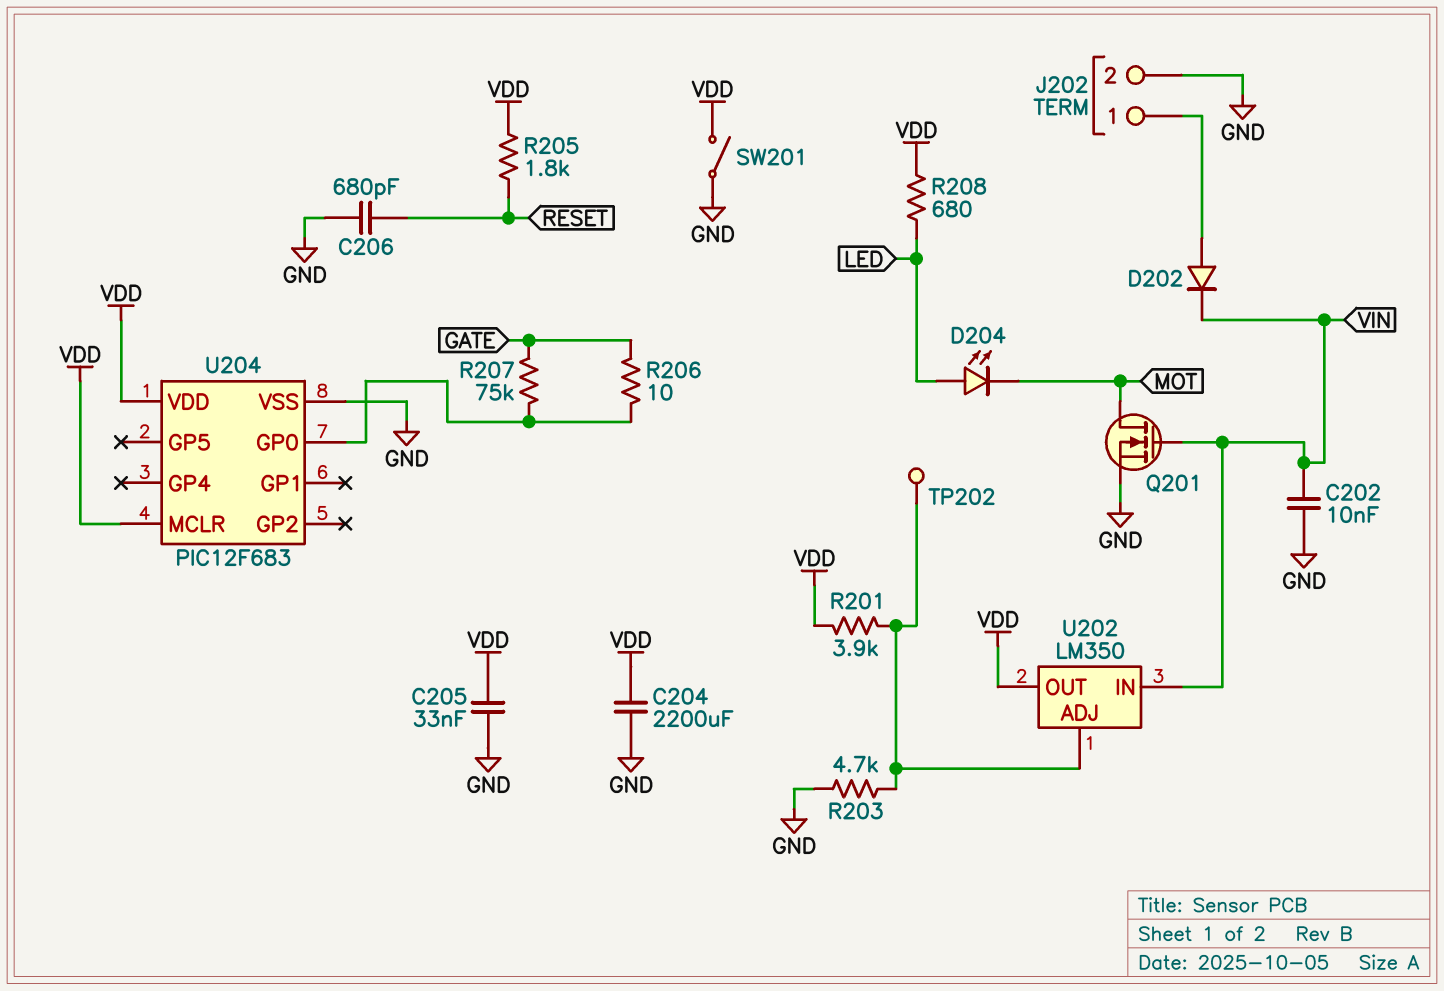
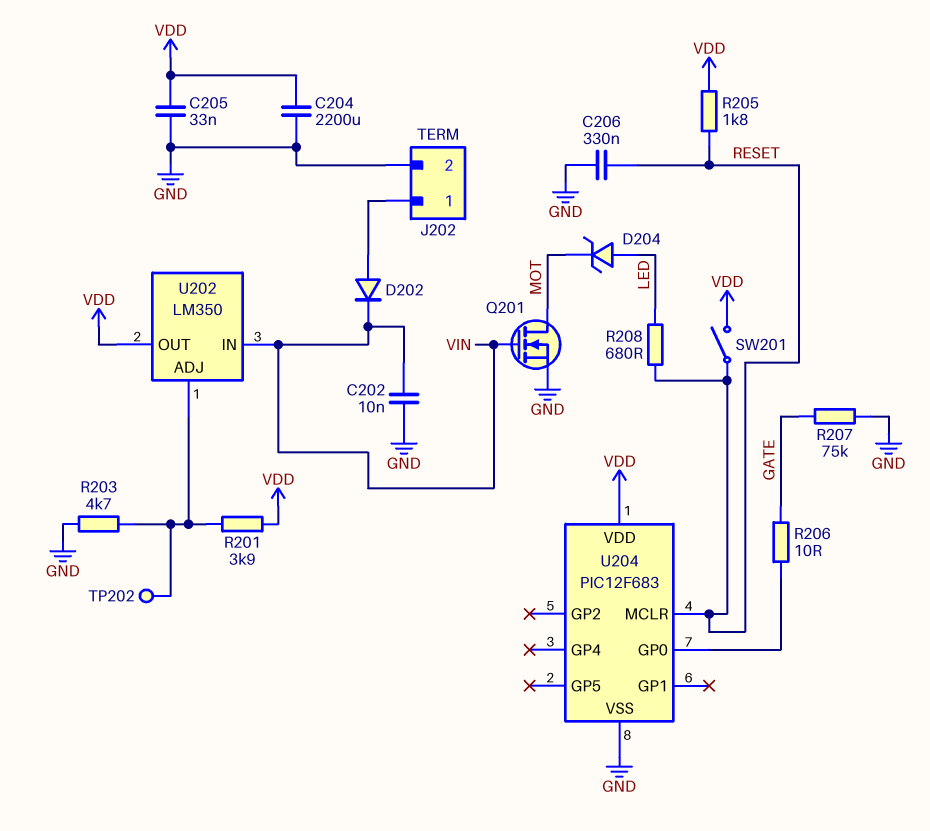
C206: 680pF (GND, RESET) -> 330nF (GND, RESET)
D204: LED (A LED, K MOT) -> zener (A LED, K MOT)
R207: 75k (GATE, U204/GP0) -> 75k (GATE, GND)
R208: 680 (LED, VDD) -> 680 (LED, RESET)
SW201: switch (GND, VDD) -> switch (RESET, VDD)
U204 pin MCLR: VDD -> RESET

